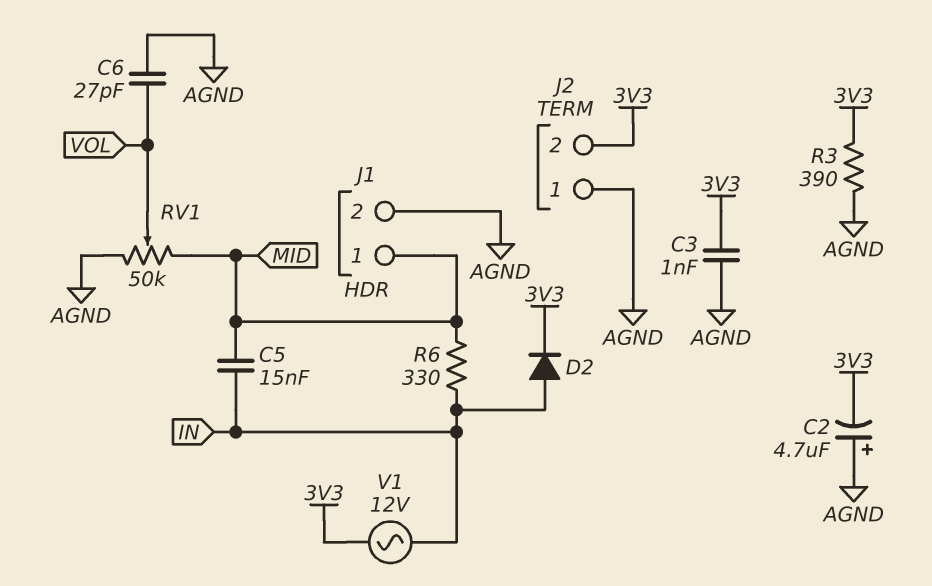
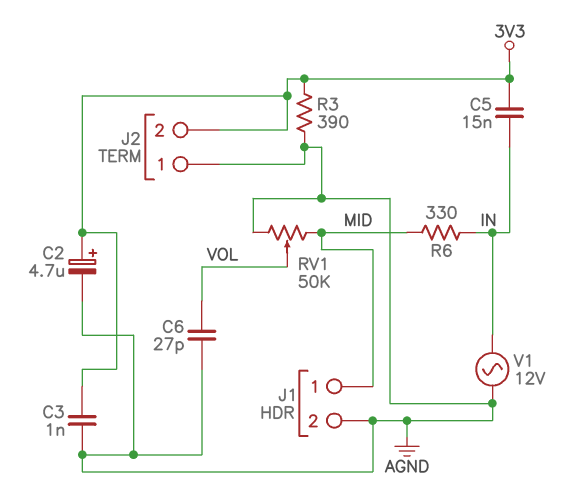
C2: 4.7uF (plus AGND, minus 3V3) -> 4.7uF (plus 3V3, minus AGND)
C5: 15nF (IN, MID) -> 15nF (3V3, IN)
D2: diode (A IN, K 3V3) -> none
V1: AC 12V (3V3, IN) -> AC 12V (AGND, IN)

